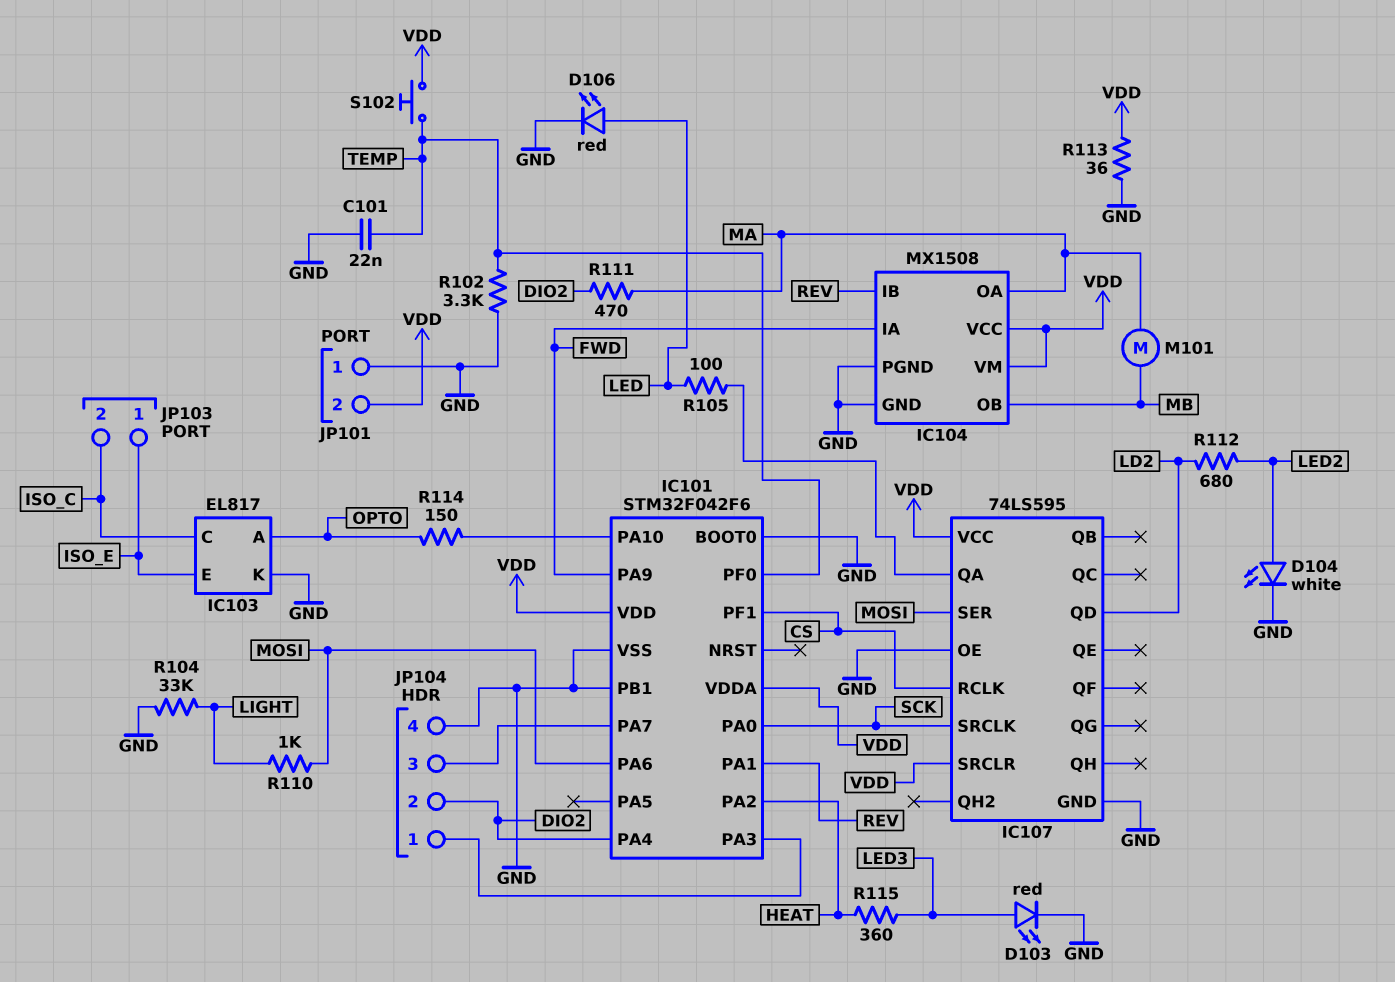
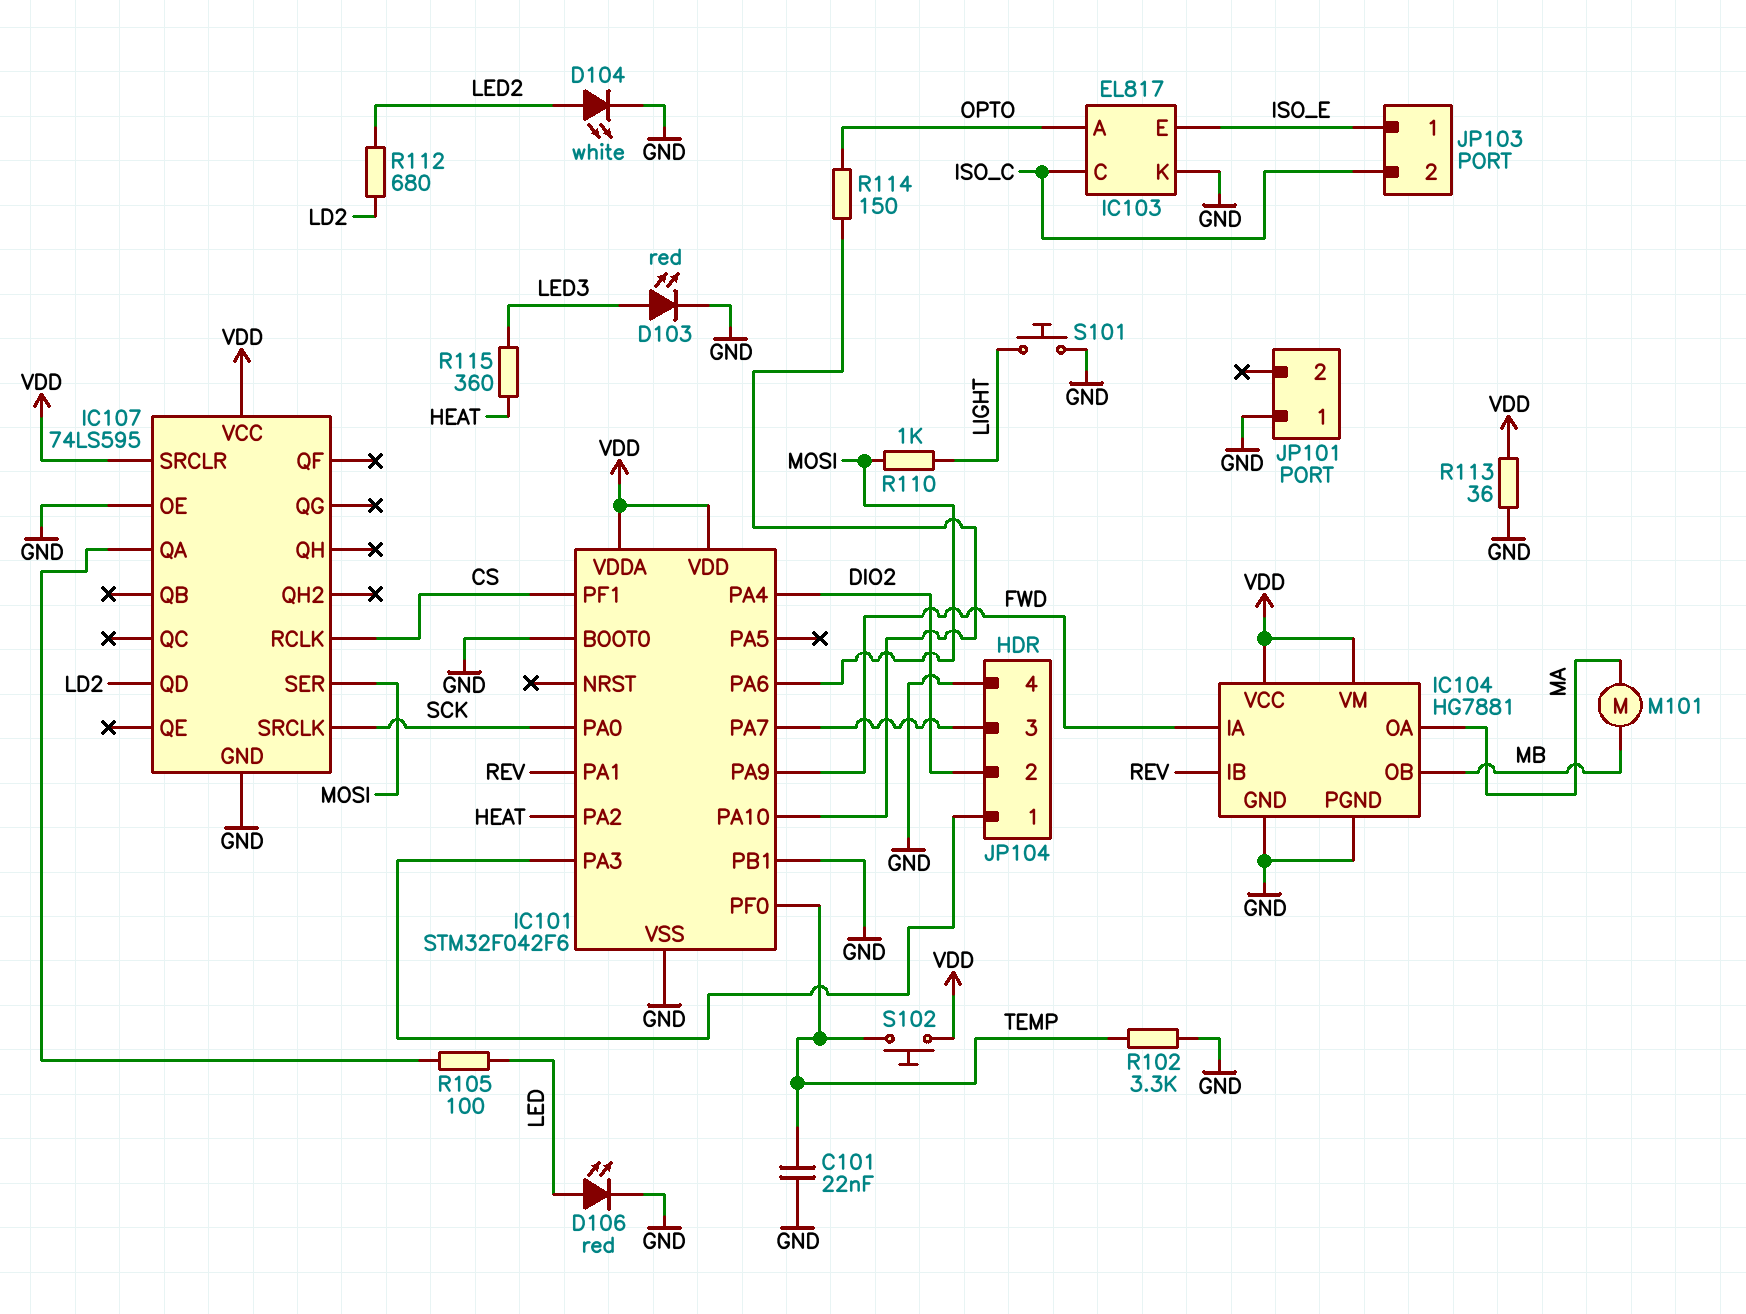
IC104: MX1508 -> HG7881
JP101 pin 2: VDD -> none
R104: 33k (GND, LIGHT) -> none
R111: 470 (DIO2, MA) -> none
S101: none -> button (GND, LIGHT)

